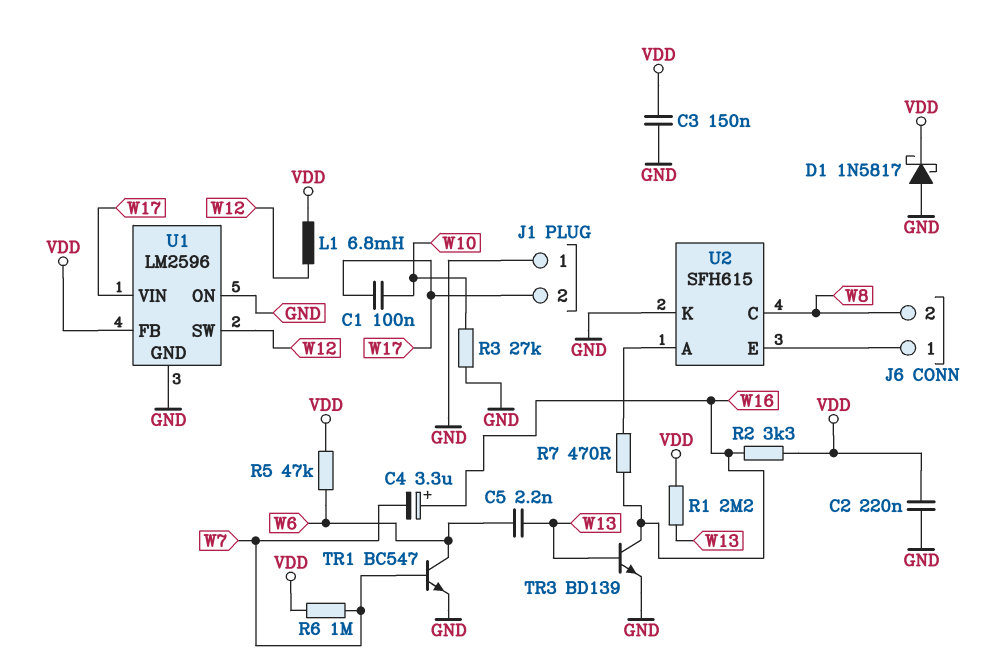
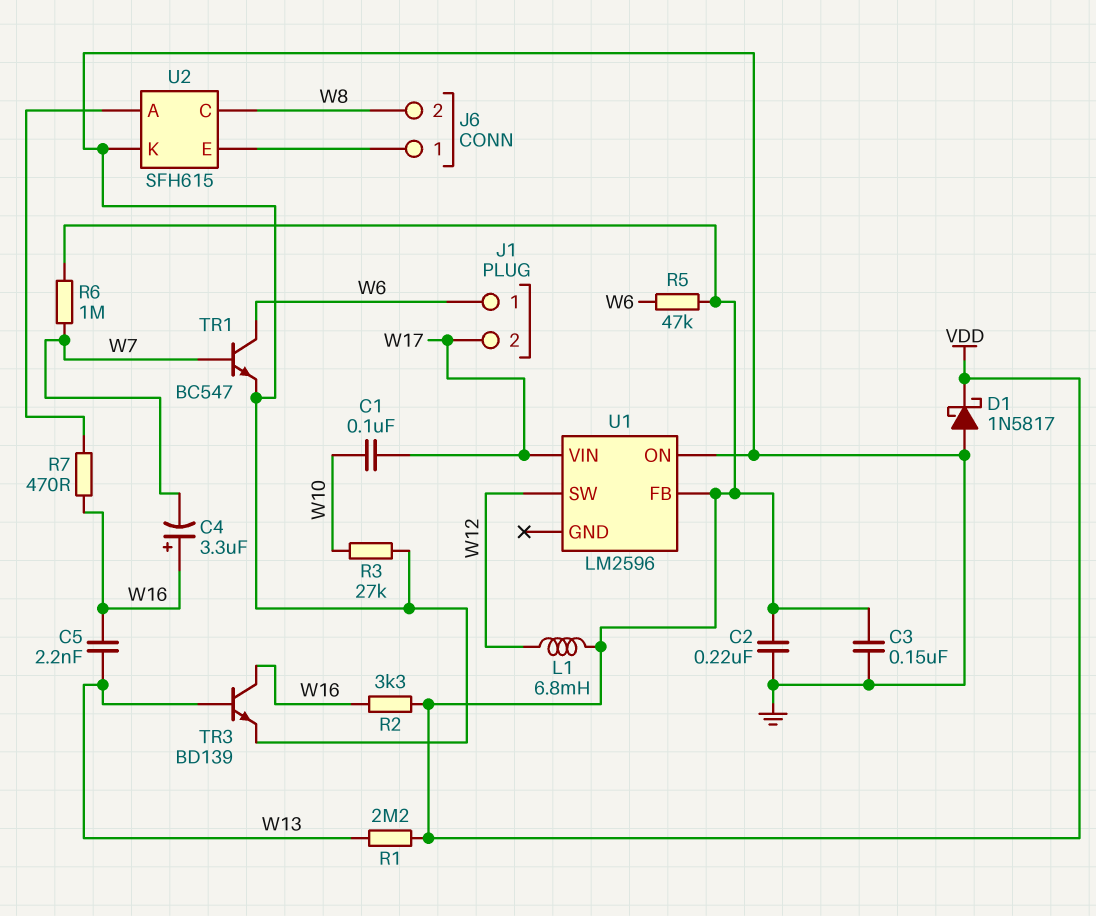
C5: 2.2nF (W6, W13) -> 2.2nF (W13, W16)
J1 pin 1: GND -> W6
U1 pin GND: GND -> none

